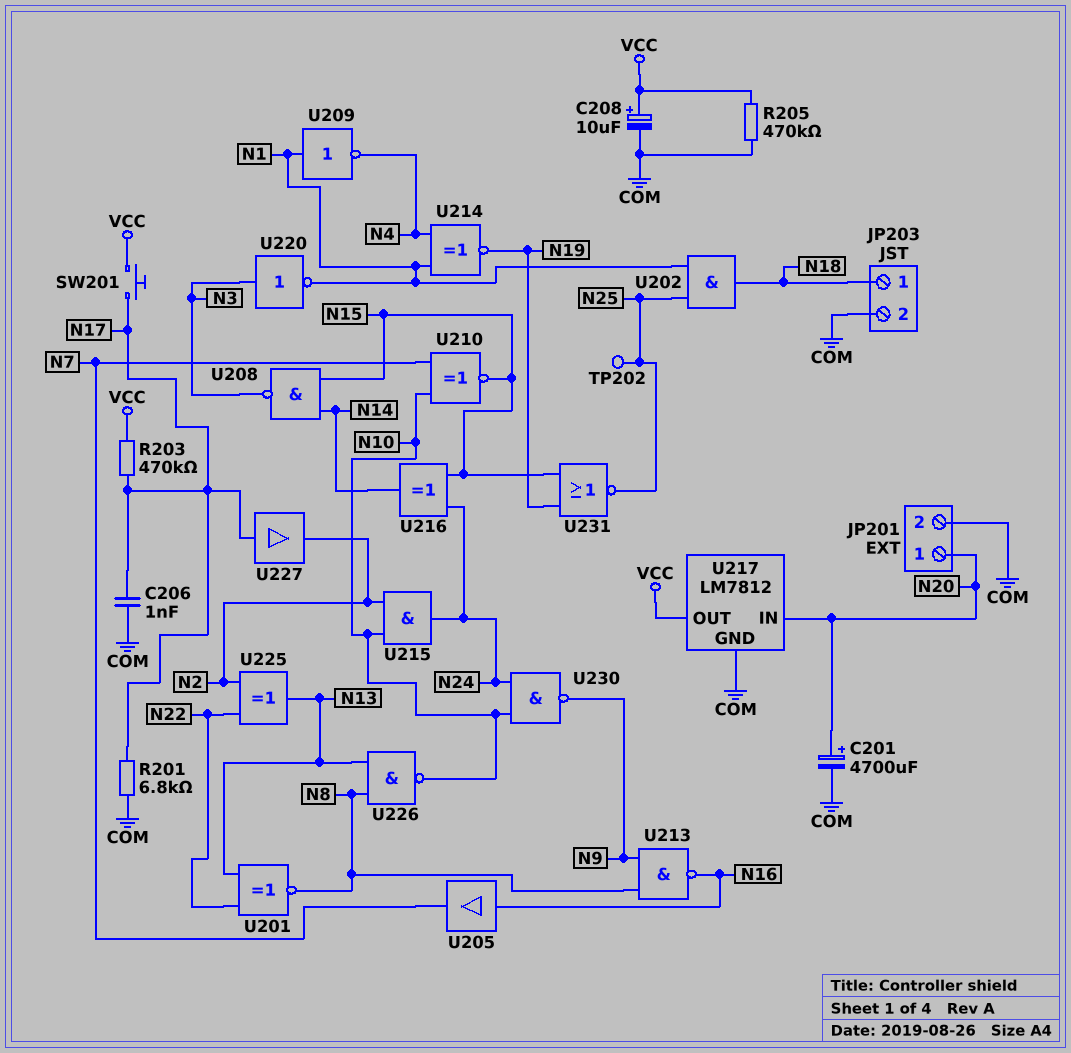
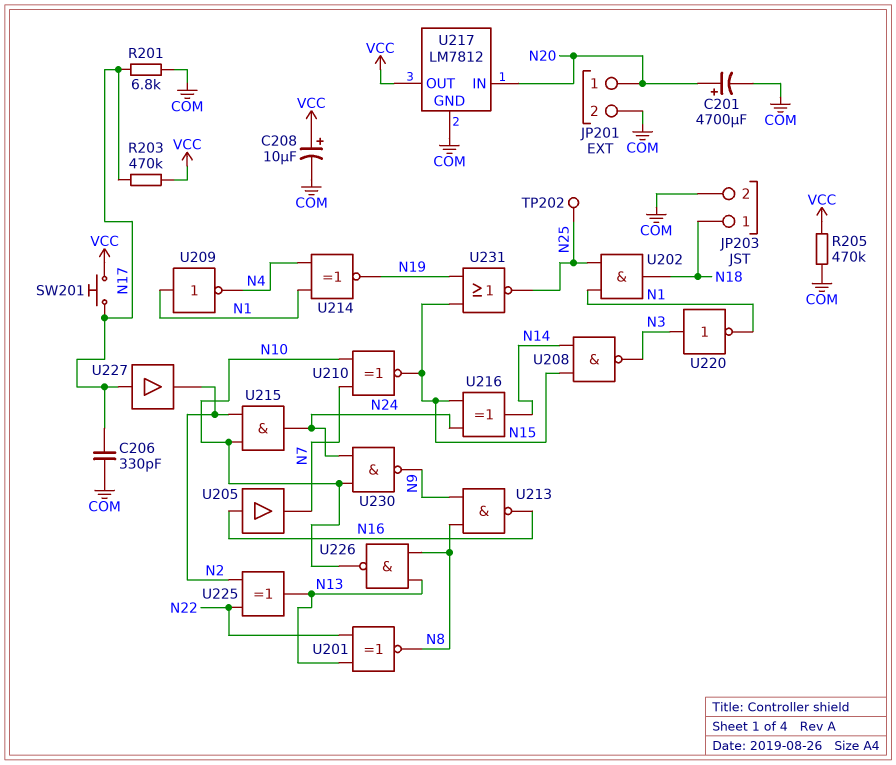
C206: 1nF (COM, N17) -> 330pF (COM, N17)

